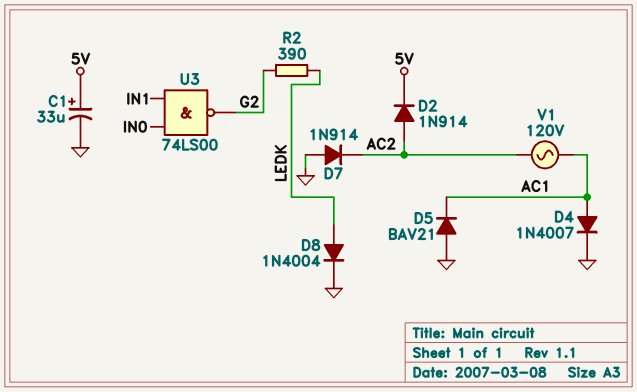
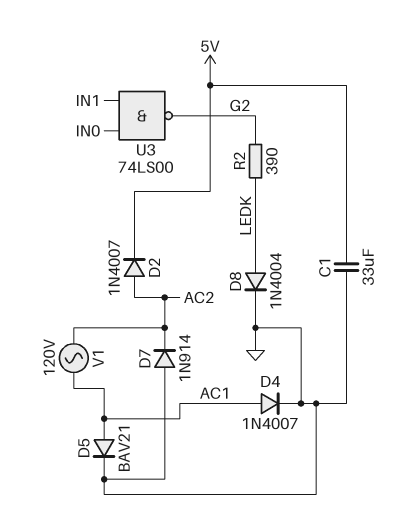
C1: 33uF (plus 5V, minus GND) -> 33uF (5V, GND)
D2: diode 1N914 (A AC2, K 5V) -> diode 1N4007 (A AC2, K 5V)
D5: diode BAV21 (A GND, K AC1) -> diode BAV21 (A AC1, K GND)

